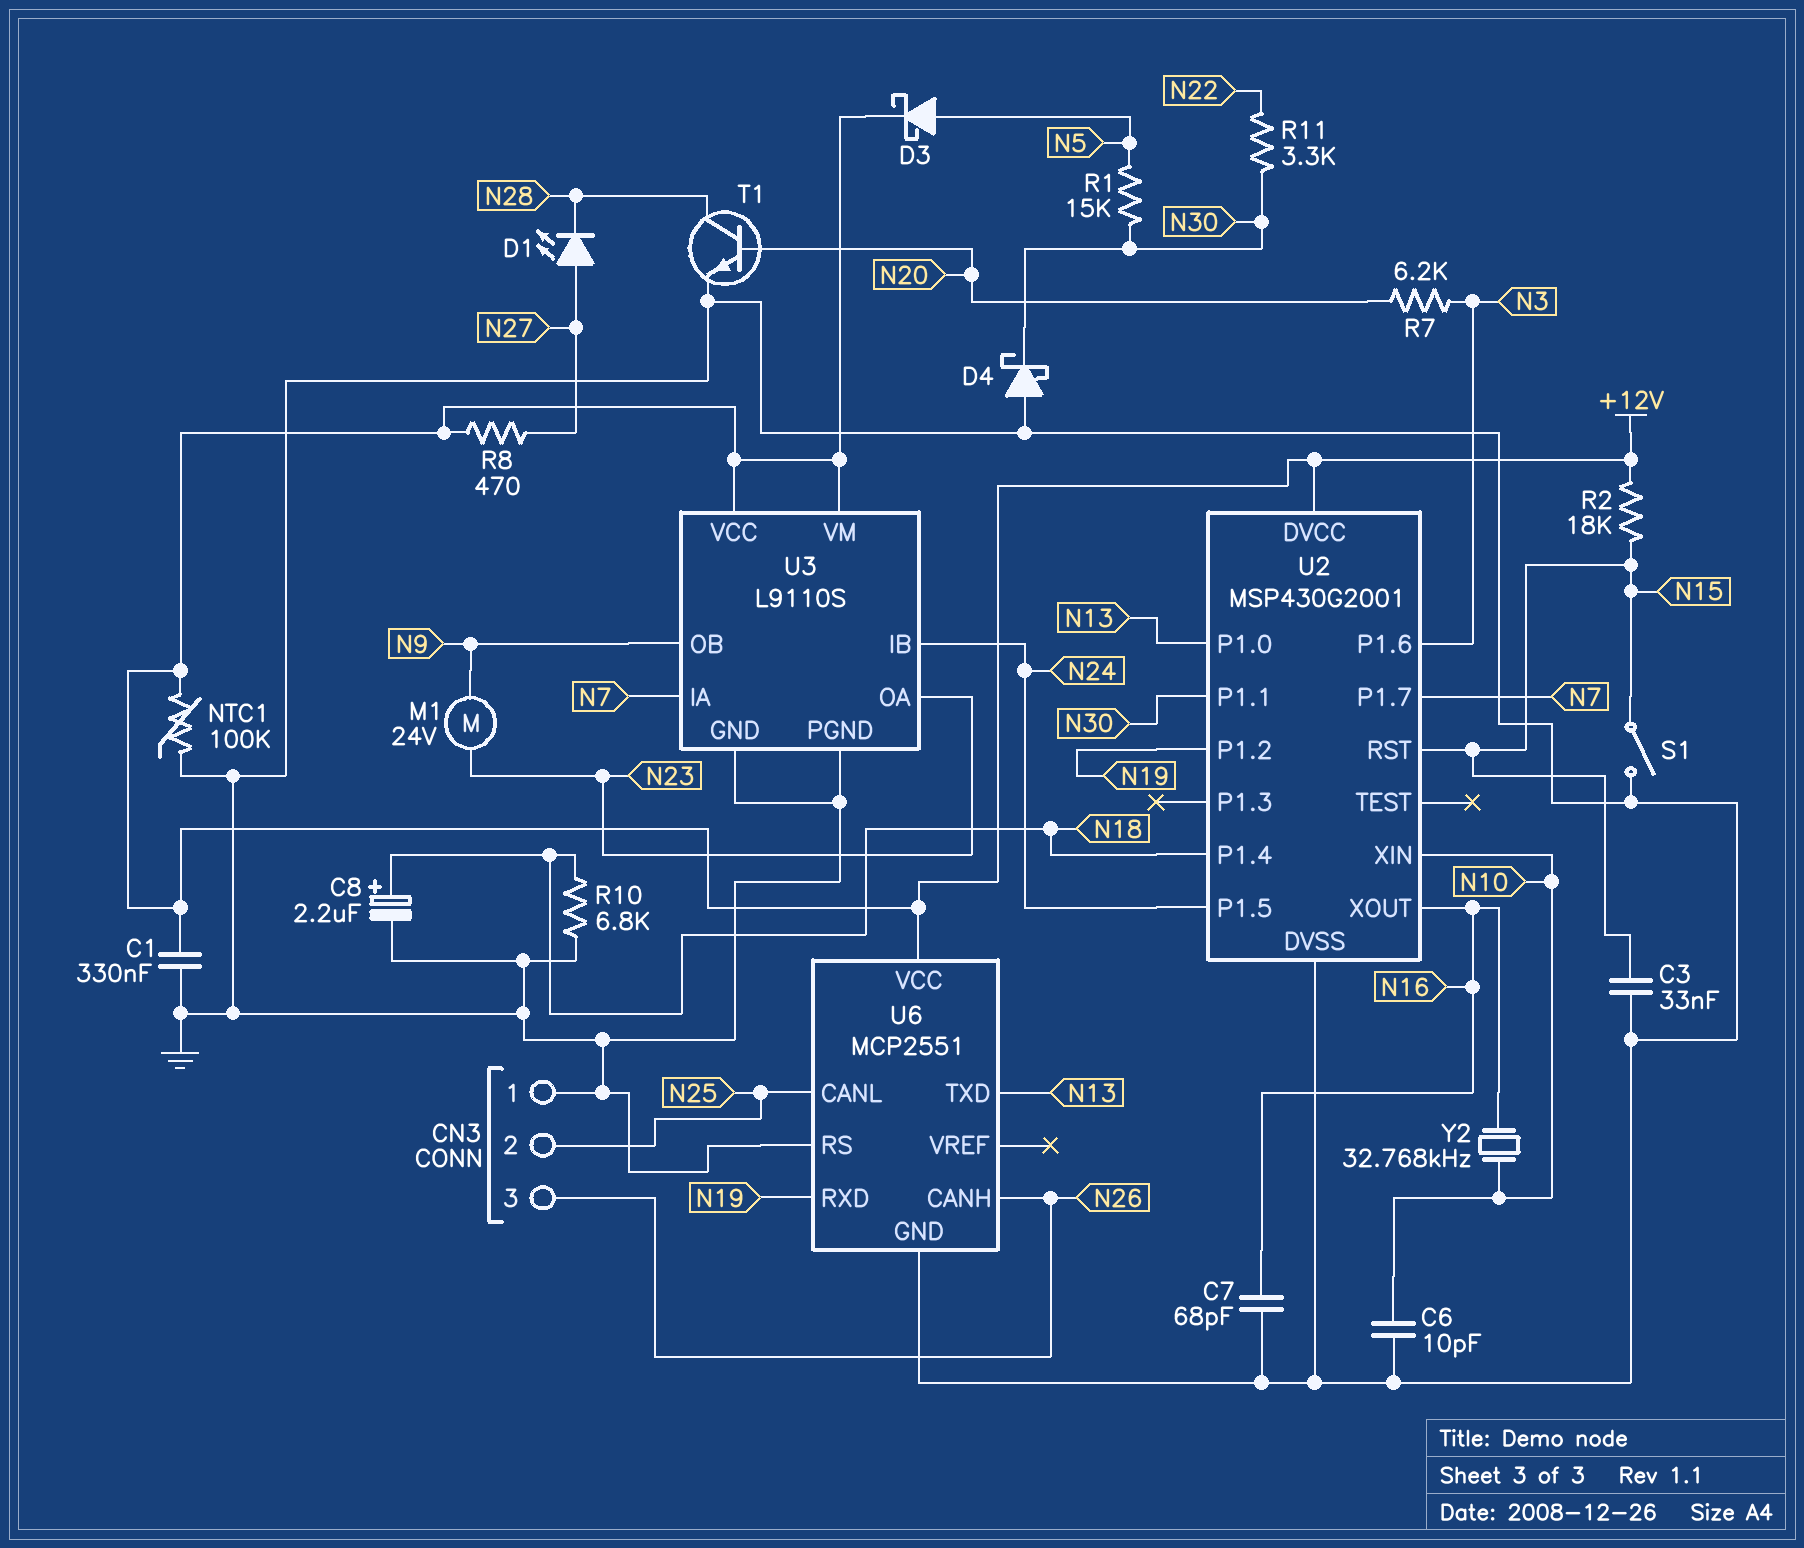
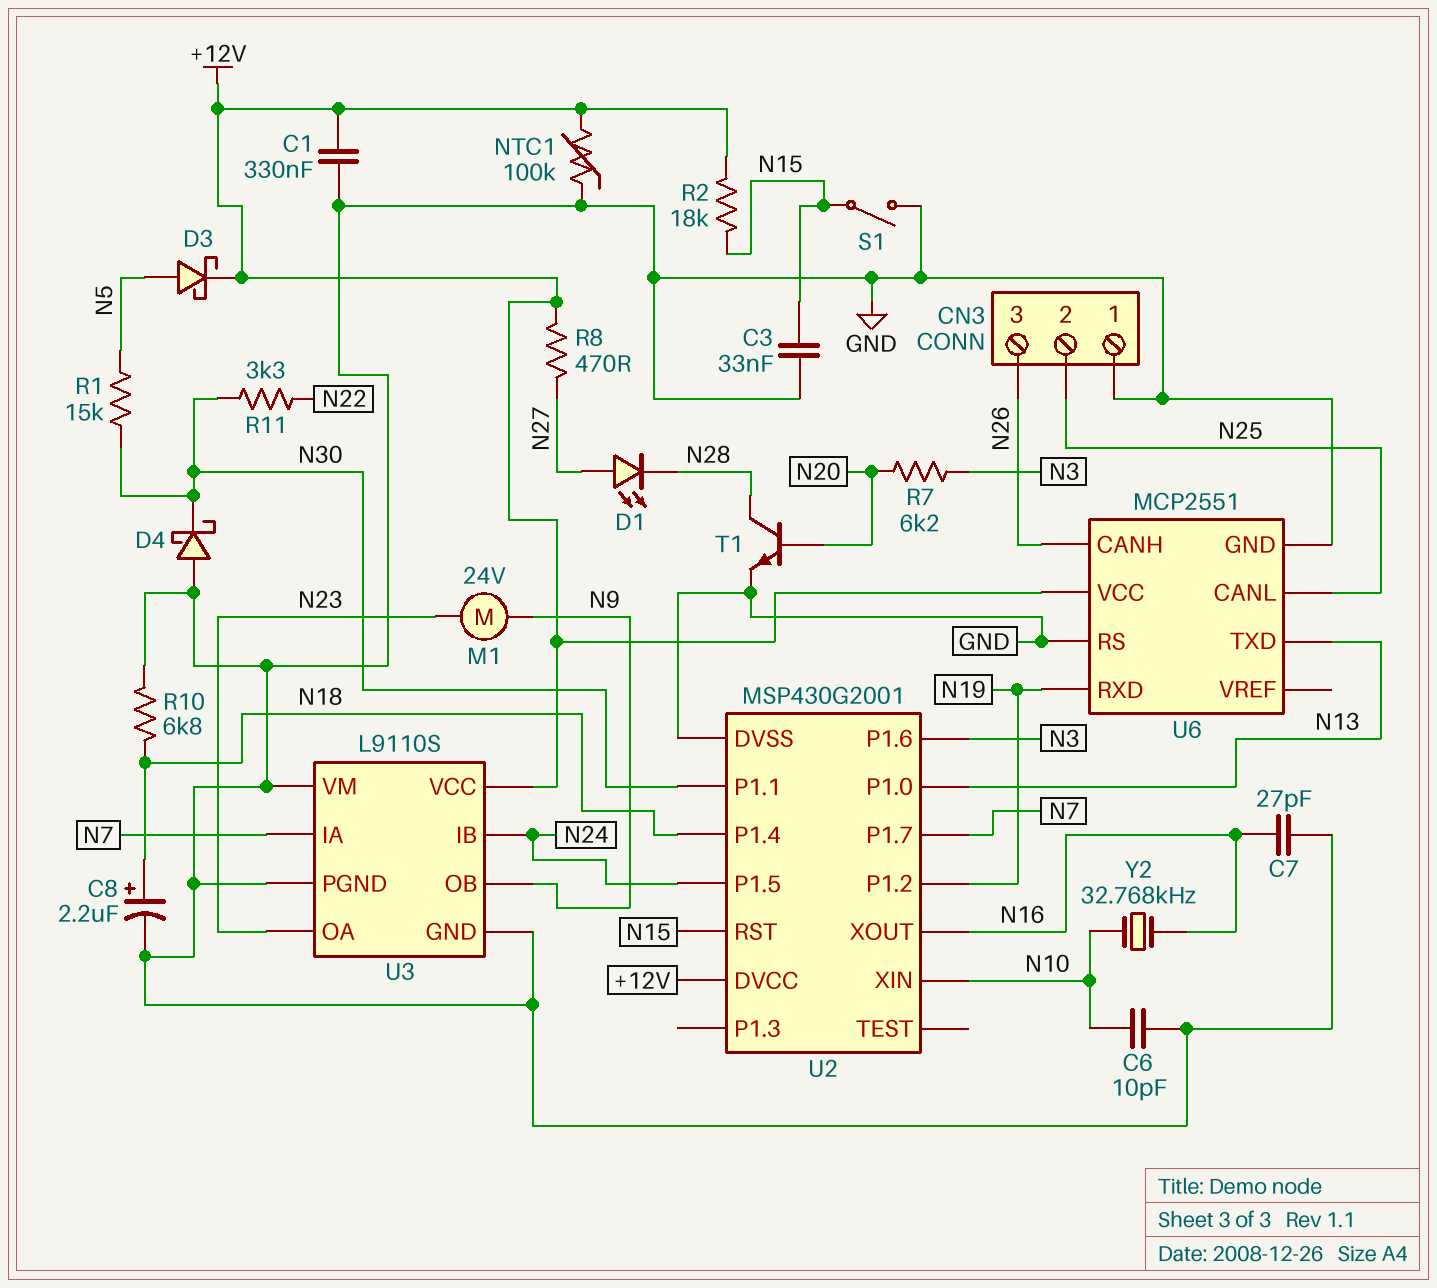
C7: 68pF (GND, N16) -> 27pF (GND, N16)
U3 pin VM: +12V -> GND

